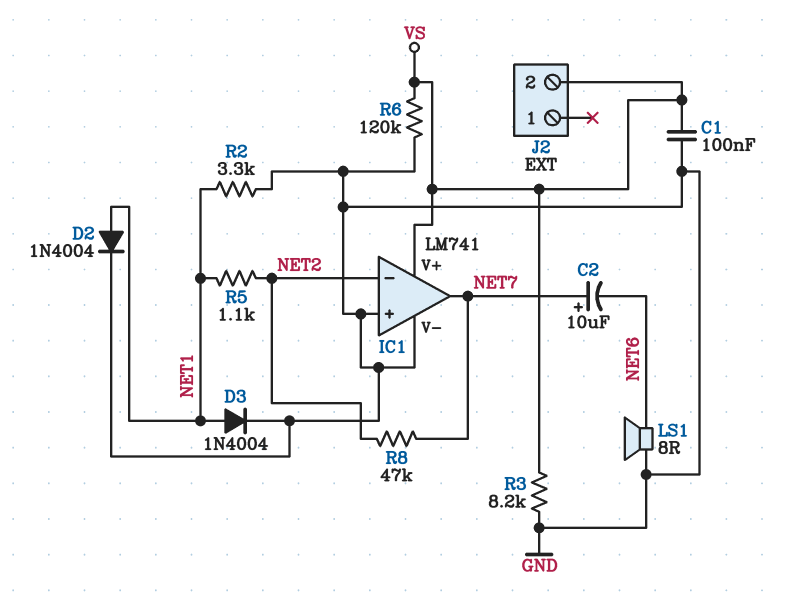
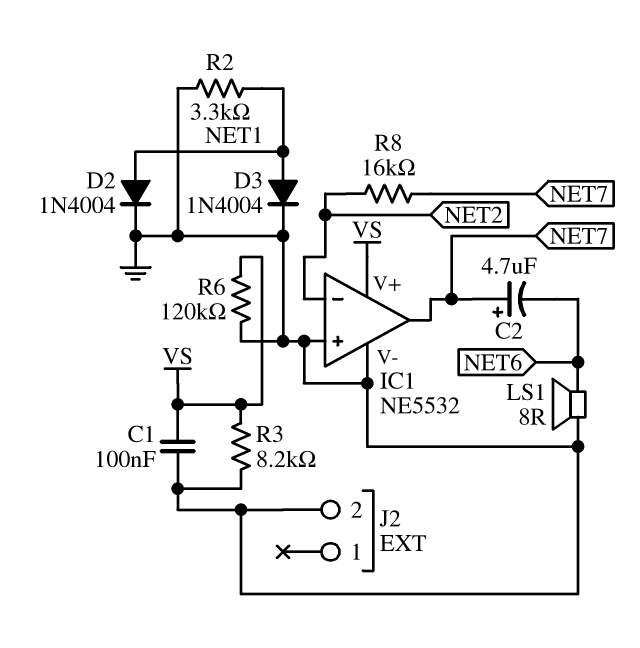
C2: 10uF (plus NET7, minus NET6) -> 4.7uF (plus NET7, minus NET6)
IC1: LM741 -> NE5532
J2 pin 2: VS -> GND
R5: 1.1k (NET1, NET2) -> none
R8: 47k (NET2, NET7) -> 16k (NET2, NET7)

